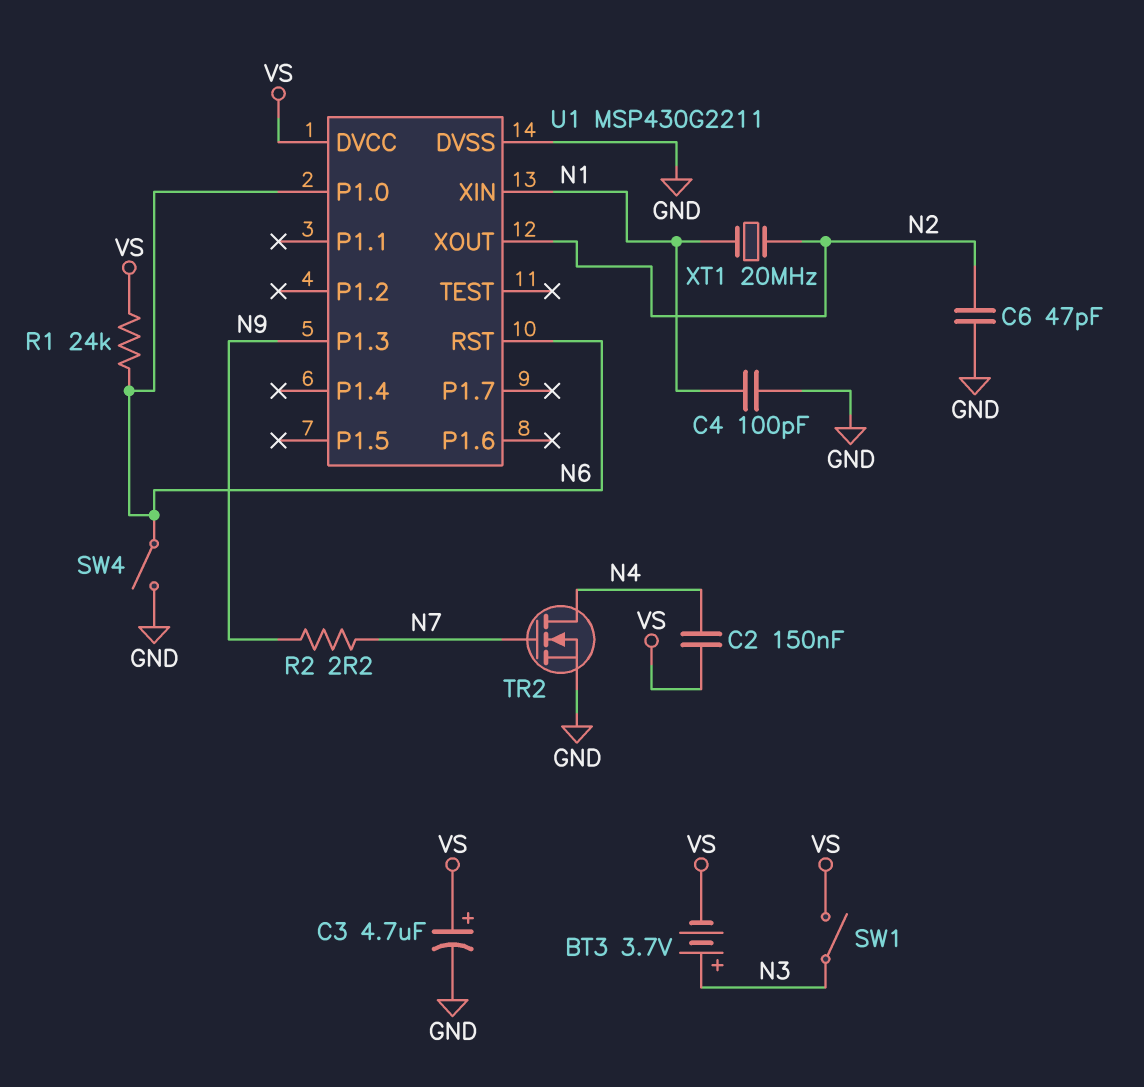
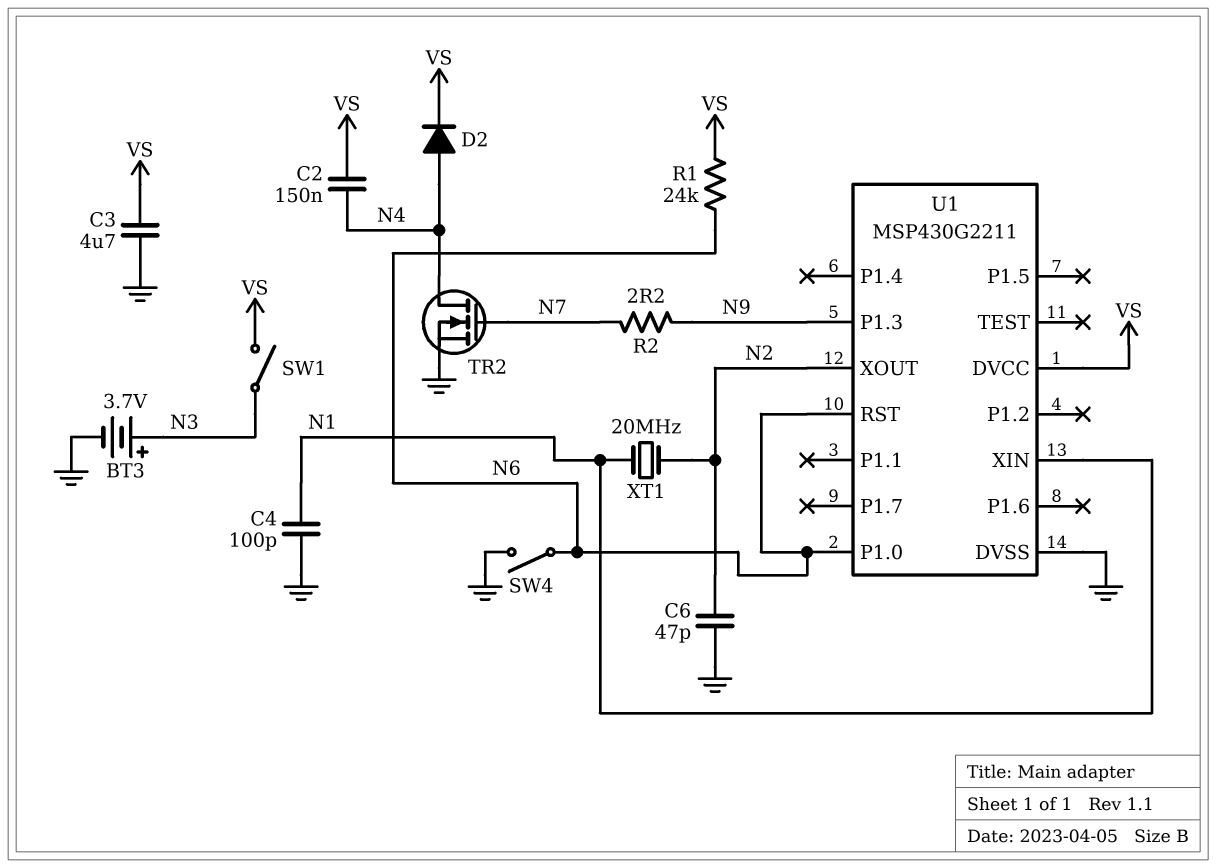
BT3: 3.7V (plus N3, minus VS) -> 3.7V (plus N3, minus GND)
C3: 4.7uF (plus VS, minus GND) -> 4.7uF (GND, VS)
D2: none -> diode (A N4, K VS)

